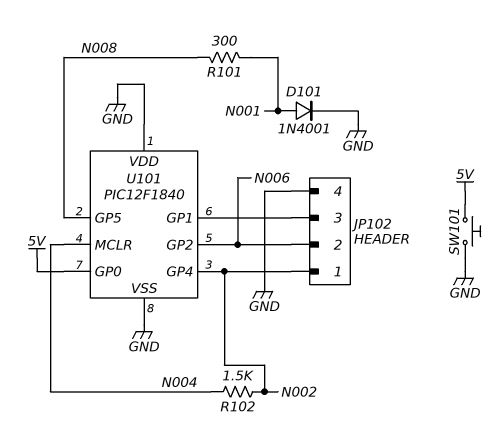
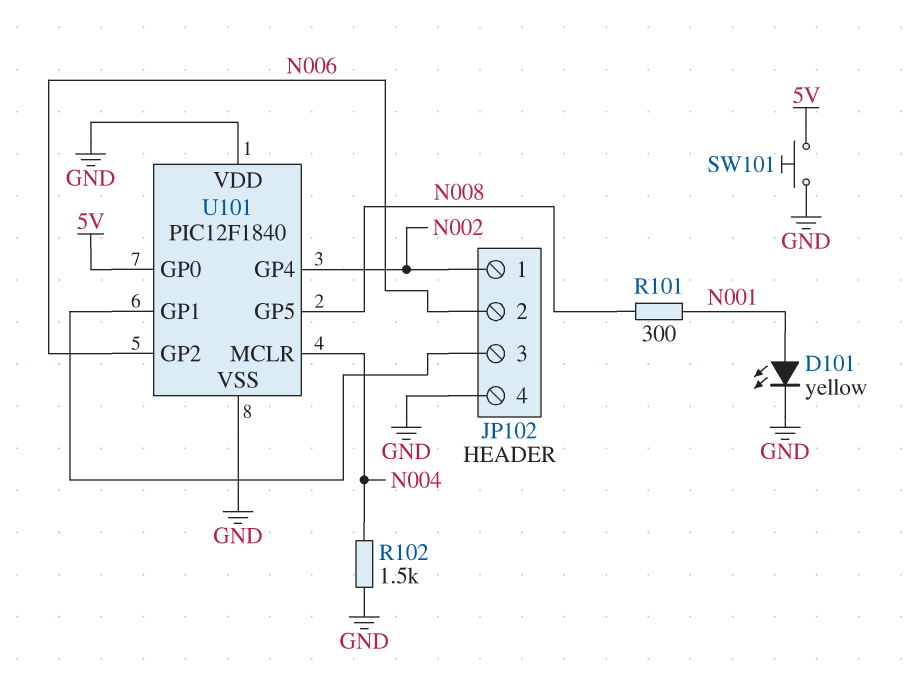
D101: diode 1N4001 (A N001, K GND) -> LED yellow (A N001, K GND)
R102: 1.5k (N002, N004) -> 1.5k (GND, N004)

